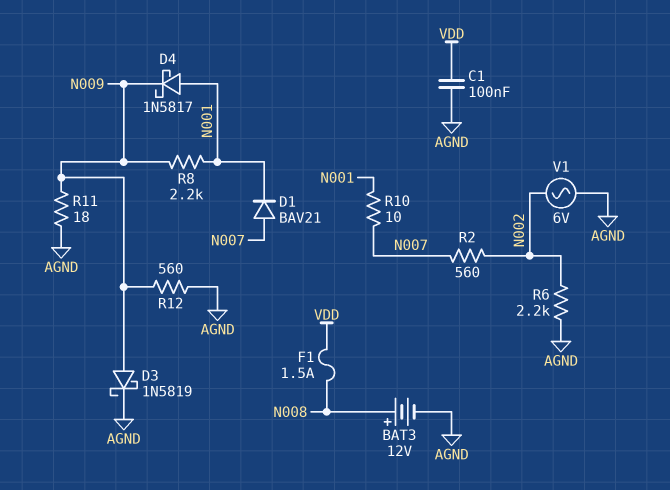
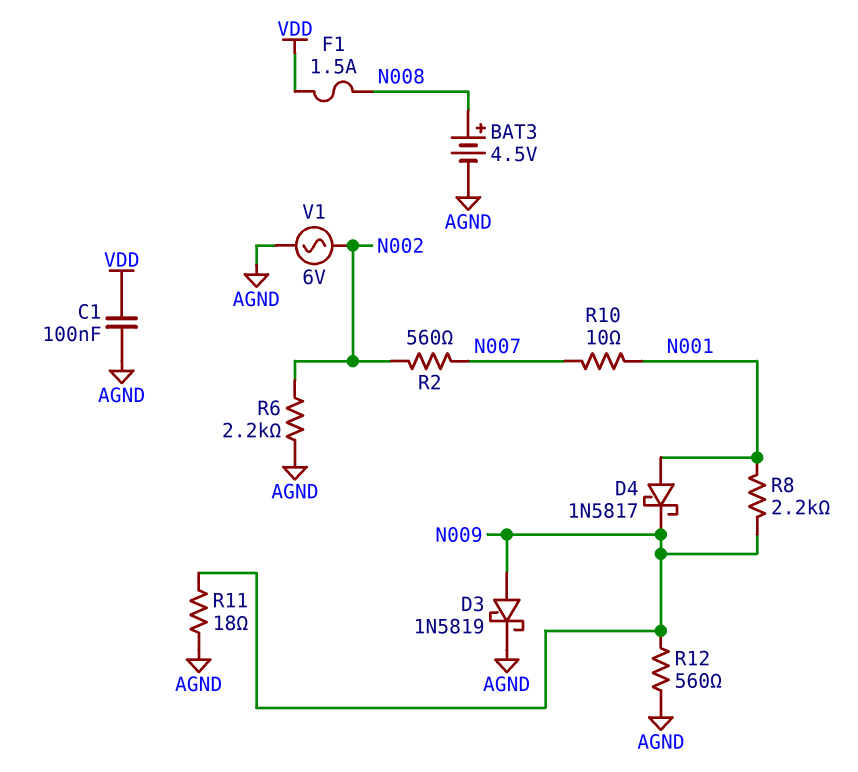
BAT3: 12V (plus N008, minus AGND) -> 4.5V (plus N008, minus AGND)
D1: diode BAV21 (A N007, K N001) -> none

